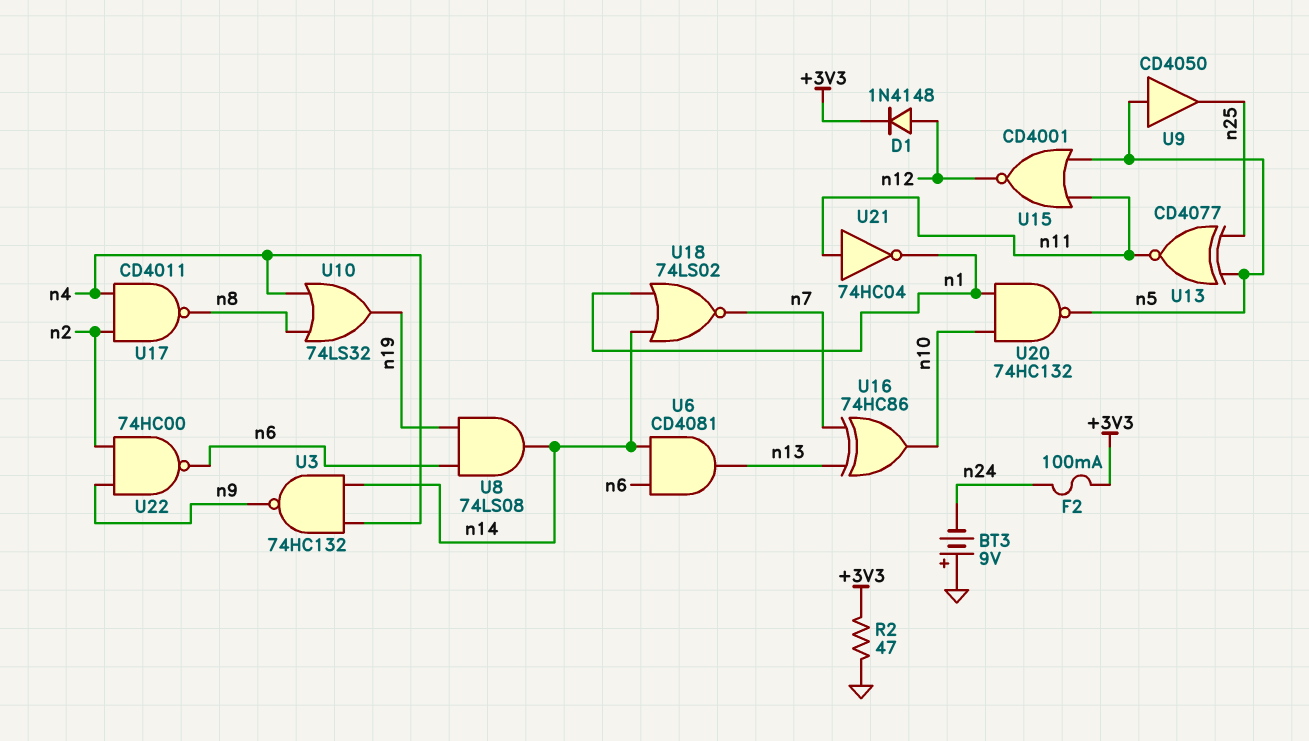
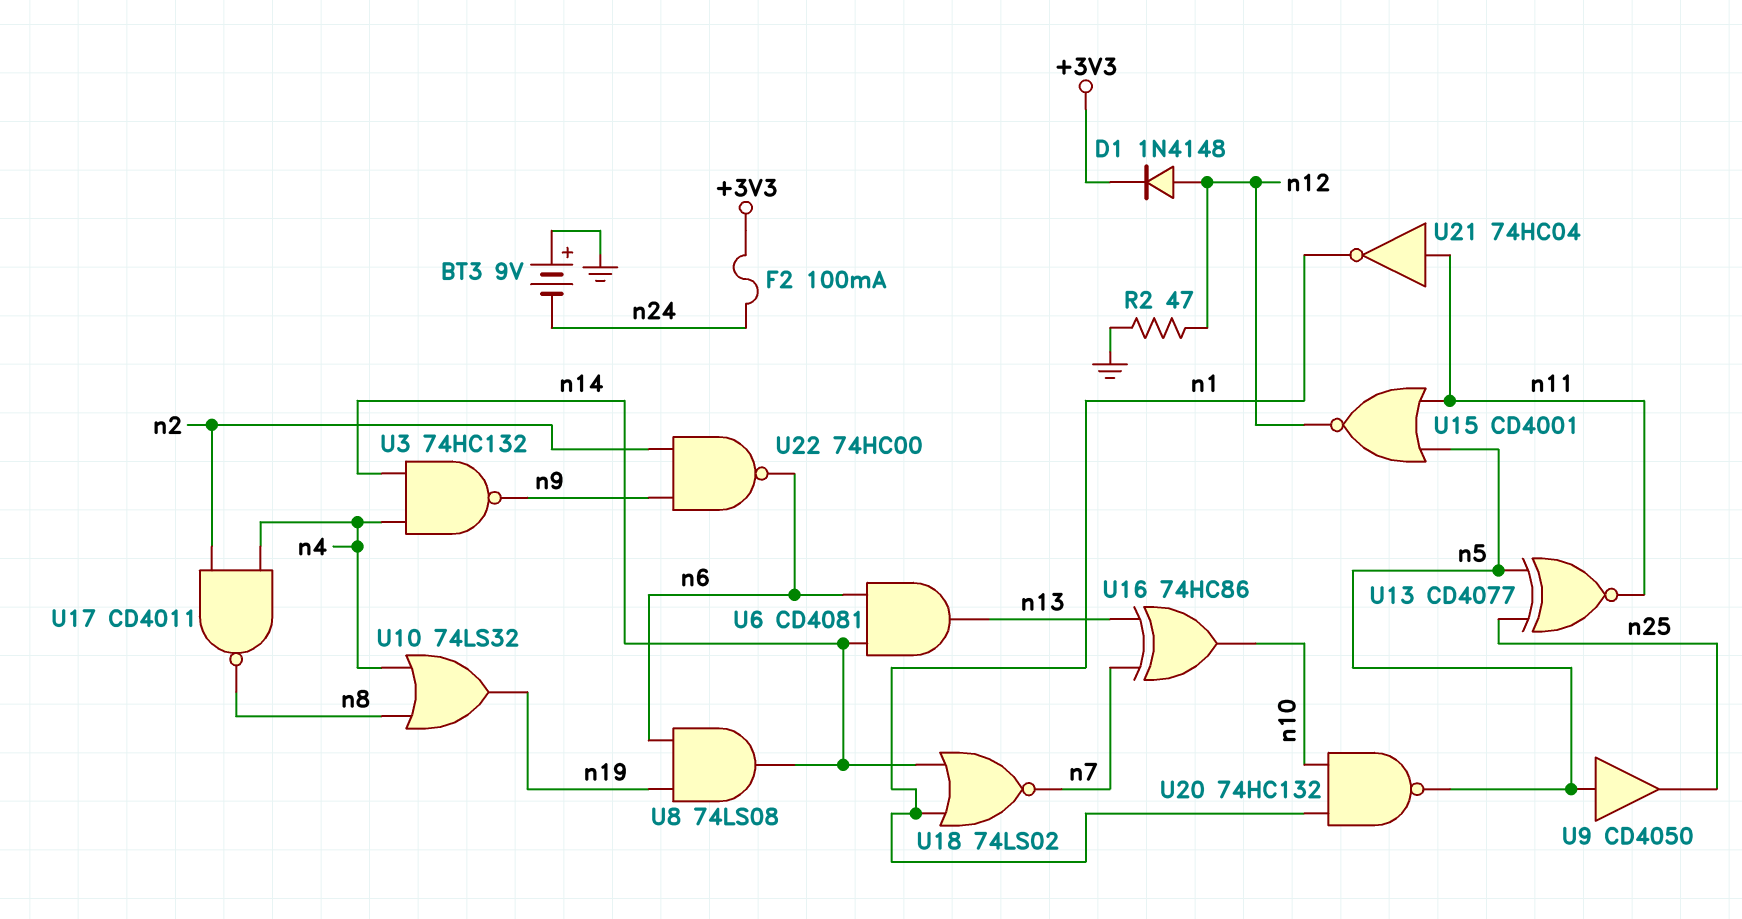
R2: 47 (+3V3, GND) -> 47 (GND, n12)

